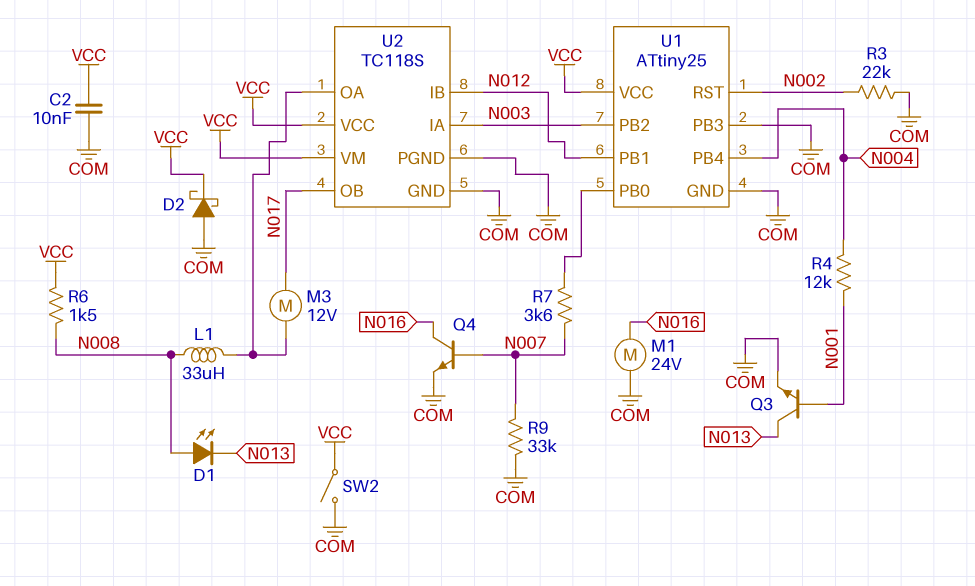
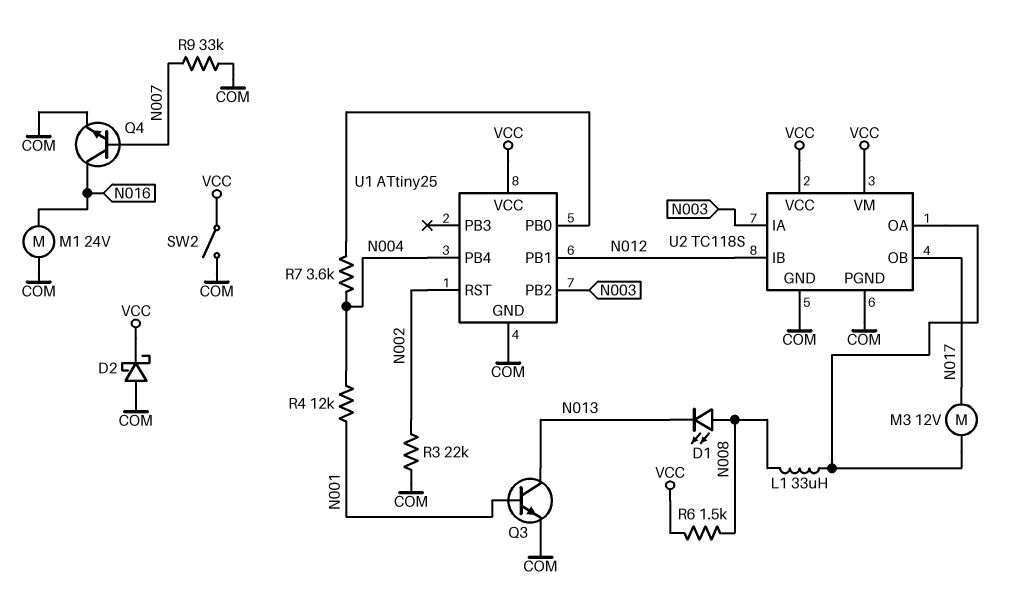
C2: 10nF (COM, VCC) -> none
R7: 3.6k (N007, U1/PB0) -> 3.6k (N004, U1/PB0)
U1 pin PB3: COM -> none

